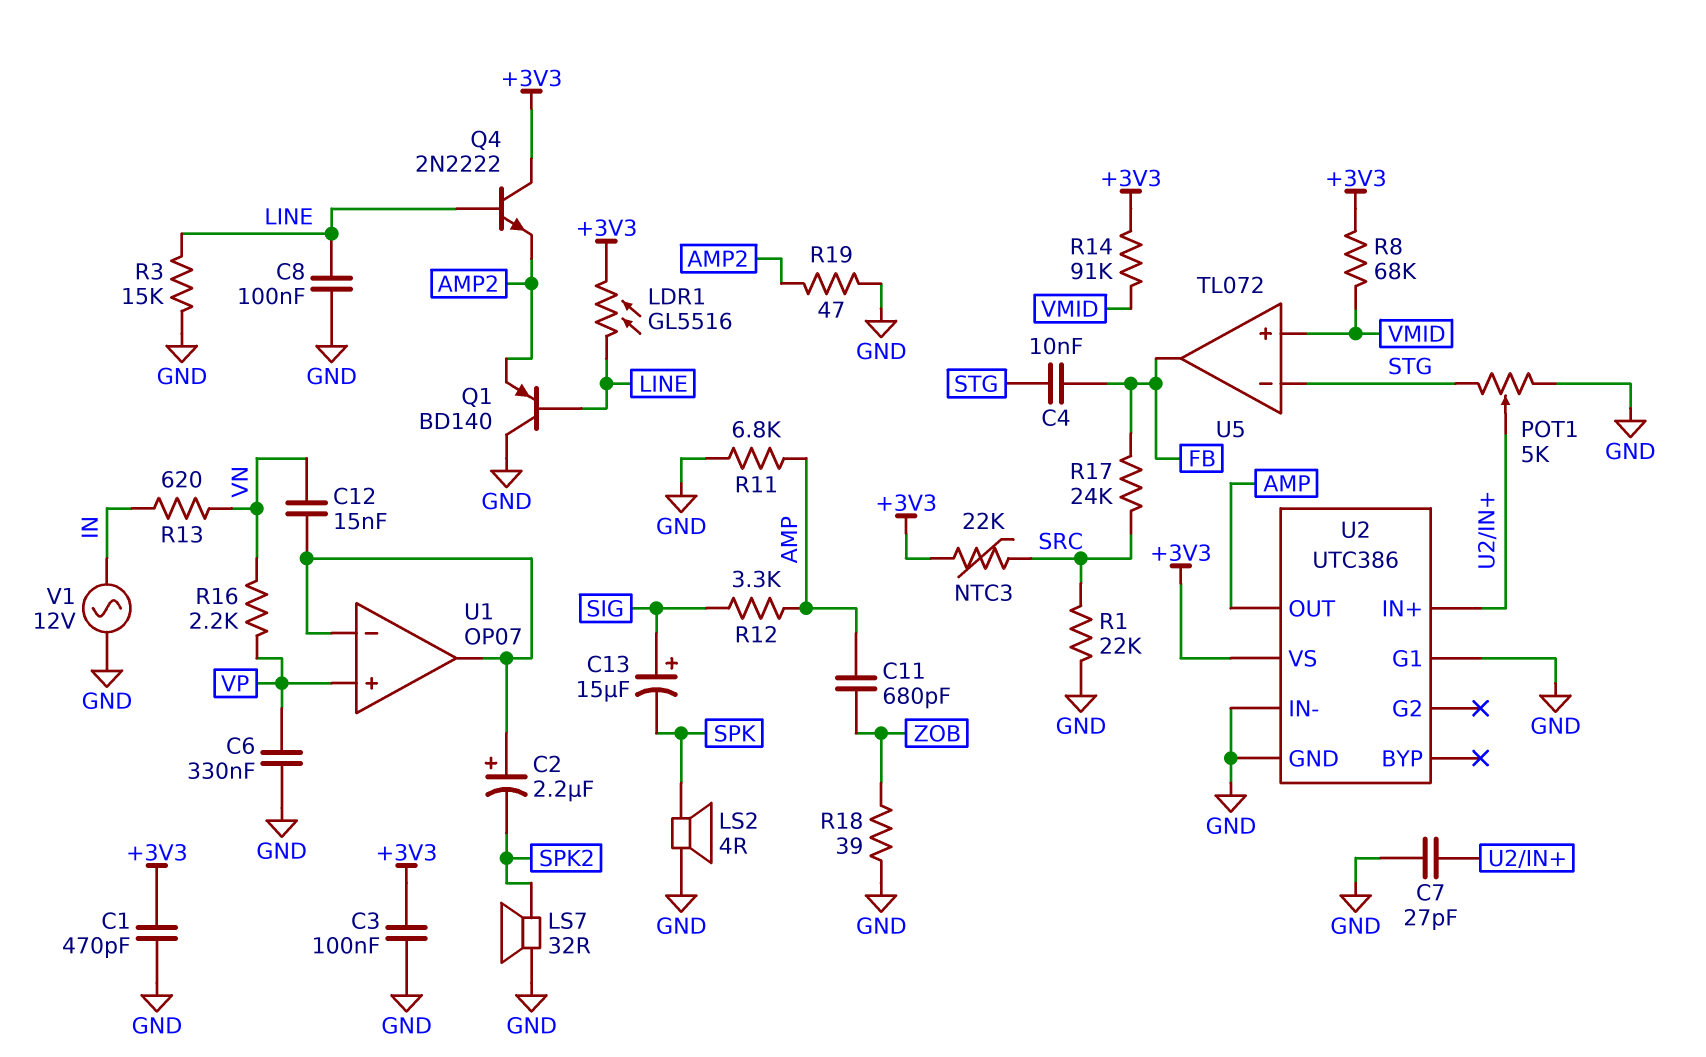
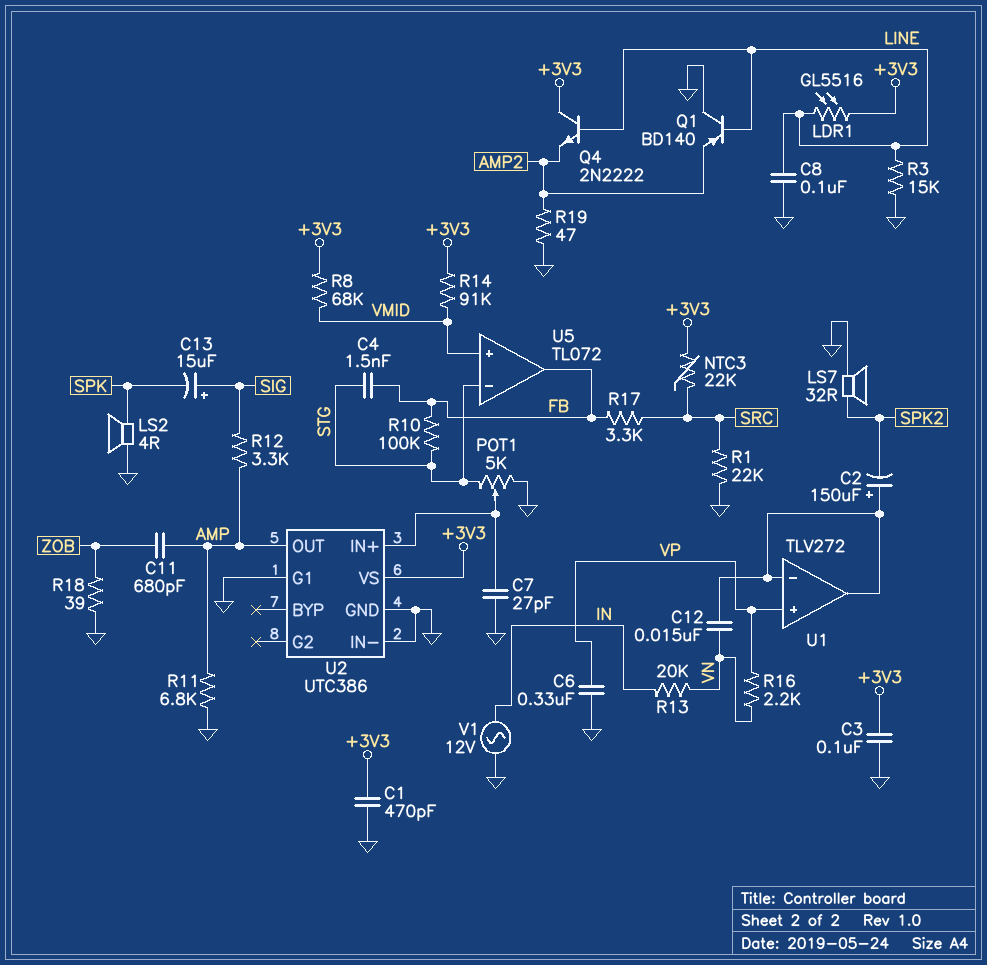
C2: 2.2uF (plus U1/in-, minus SPK2) -> 150uF (plus U1/in-, minus SPK2)
C4: 10nF (FB, STG) -> 1.5nF (FB, STG)
R10: none -> 100k (FB, STG)
R13: 620 (IN, VN) -> 20k (IN, VN)
R17: 24k (FB, SRC) -> 3.3k (FB, SRC)
U1: OP07 -> TLV272

